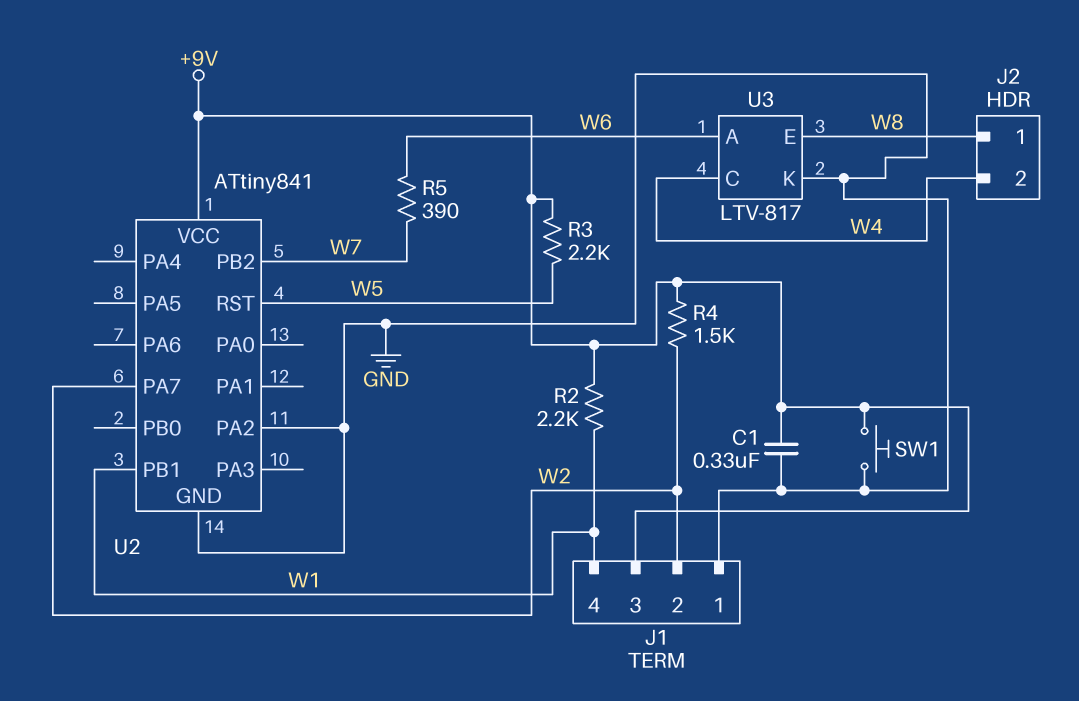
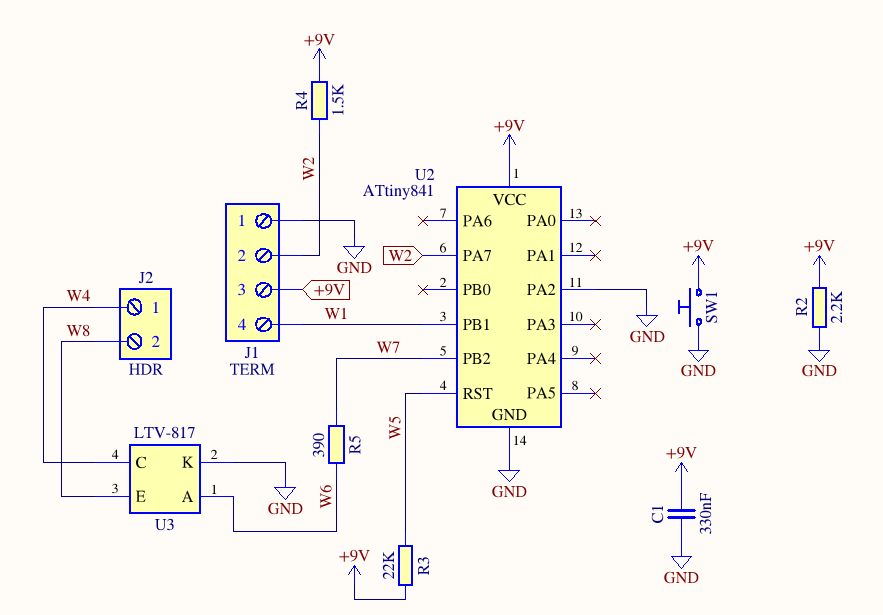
J2 pin 1: W8 -> W4
J2 pin 2: W4 -> W8
R2: 2.2k (+9V, W1) -> 2.2k (+9V, GND)
R3: 2.2k (+9V, W5) -> 22k (+9V, W5)

